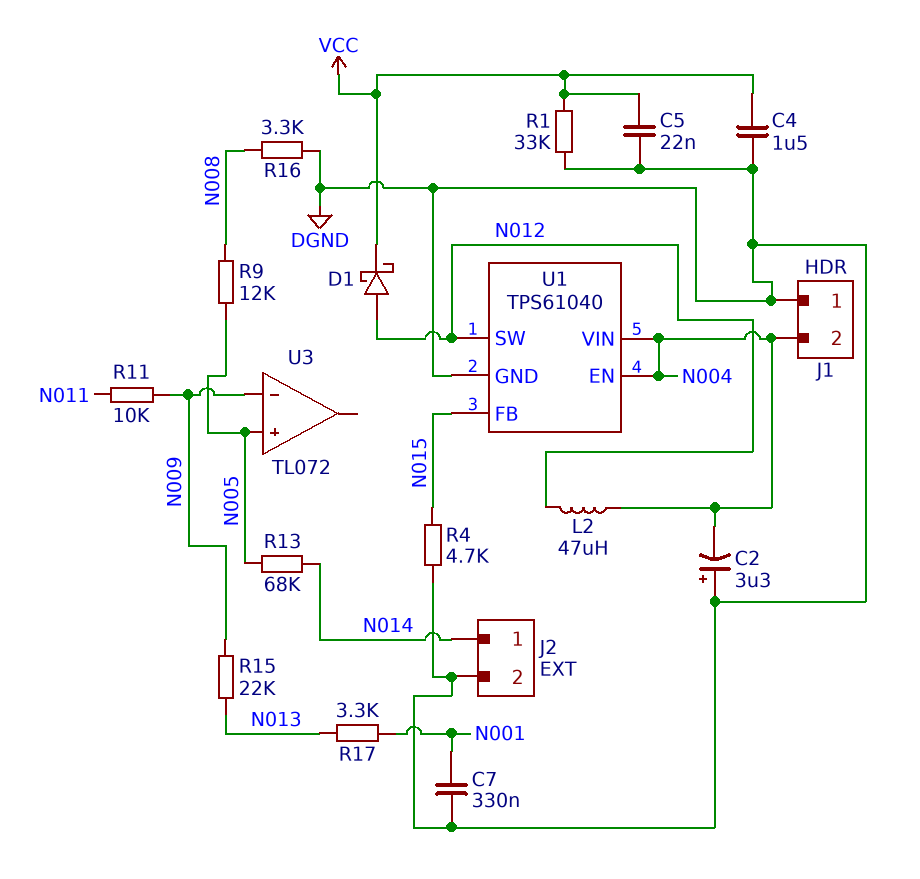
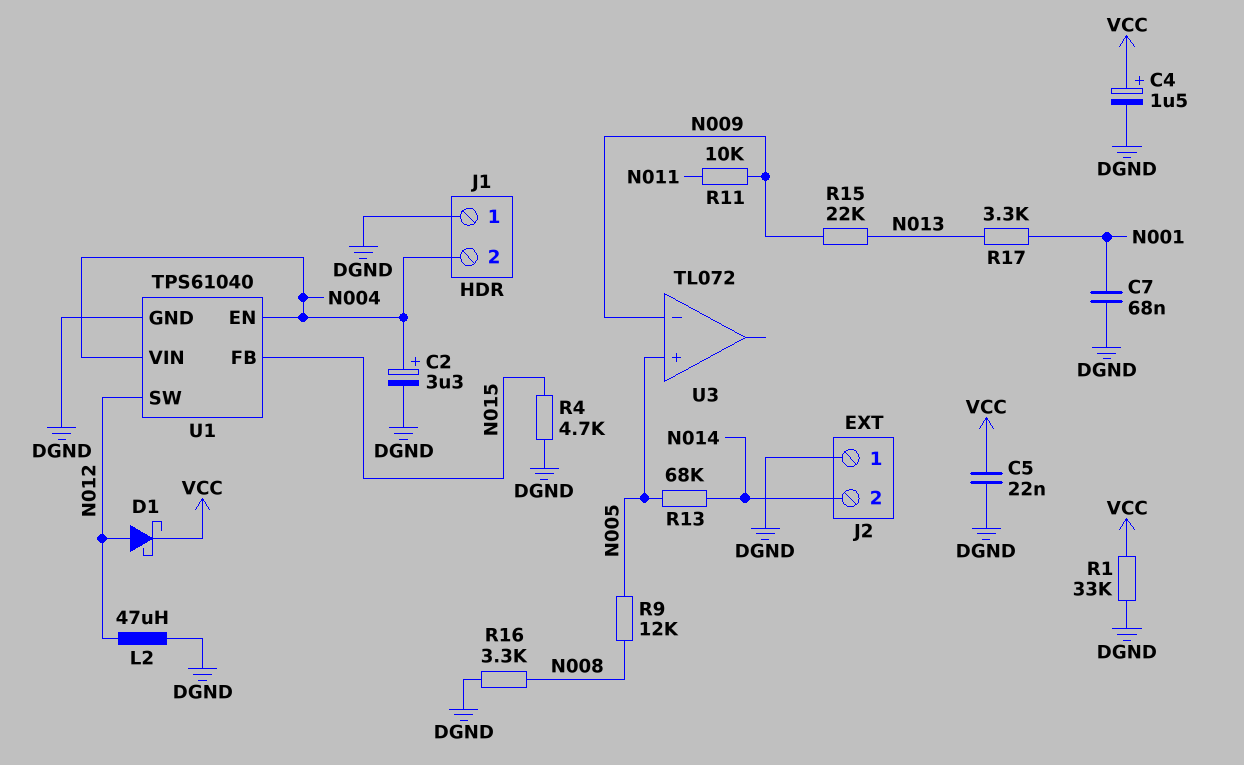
C2: 3.3uF (plus DGND, minus N004) -> 3.3uF (plus N004, minus DGND)
C4: 1.5uF (DGND, VCC) -> 1.5uF (plus VCC, minus DGND)
C7: 330nF (DGND, N001) -> 68nF (DGND, N001)
J2 pin 1: N014 -> DGND
J2 pin 2: DGND -> N014
L2: 47uH (N004, N012) -> 47uH (DGND, N012)

